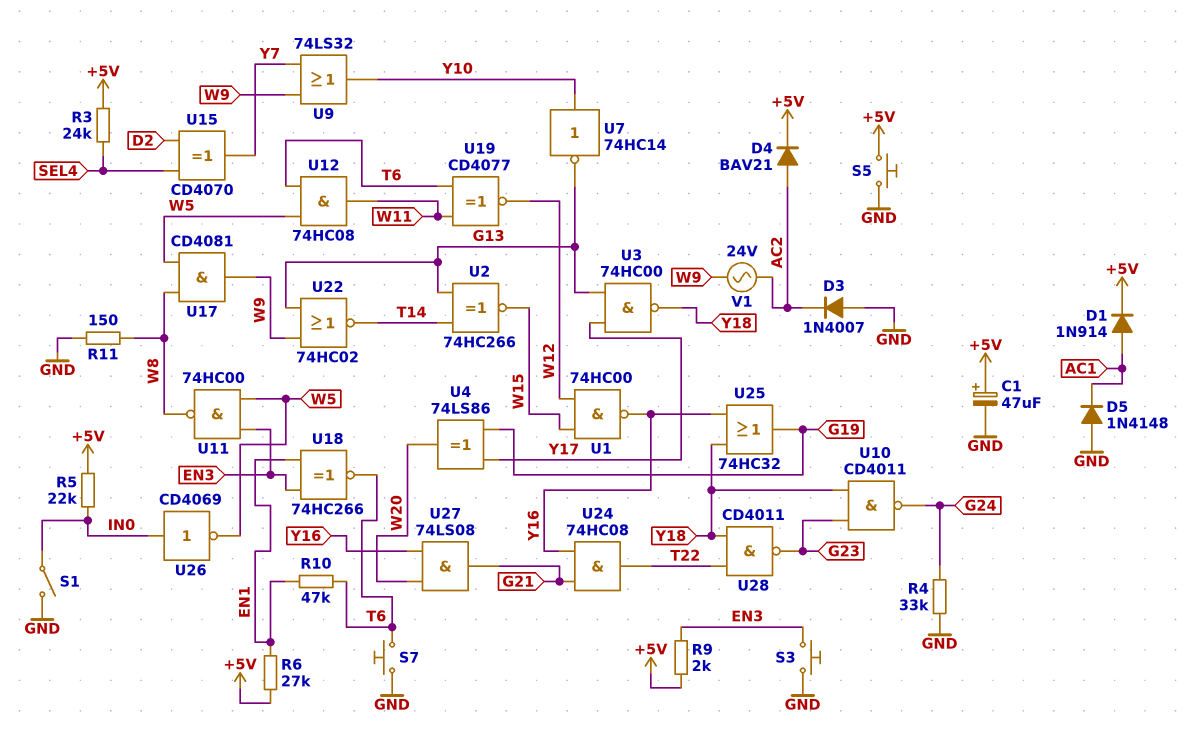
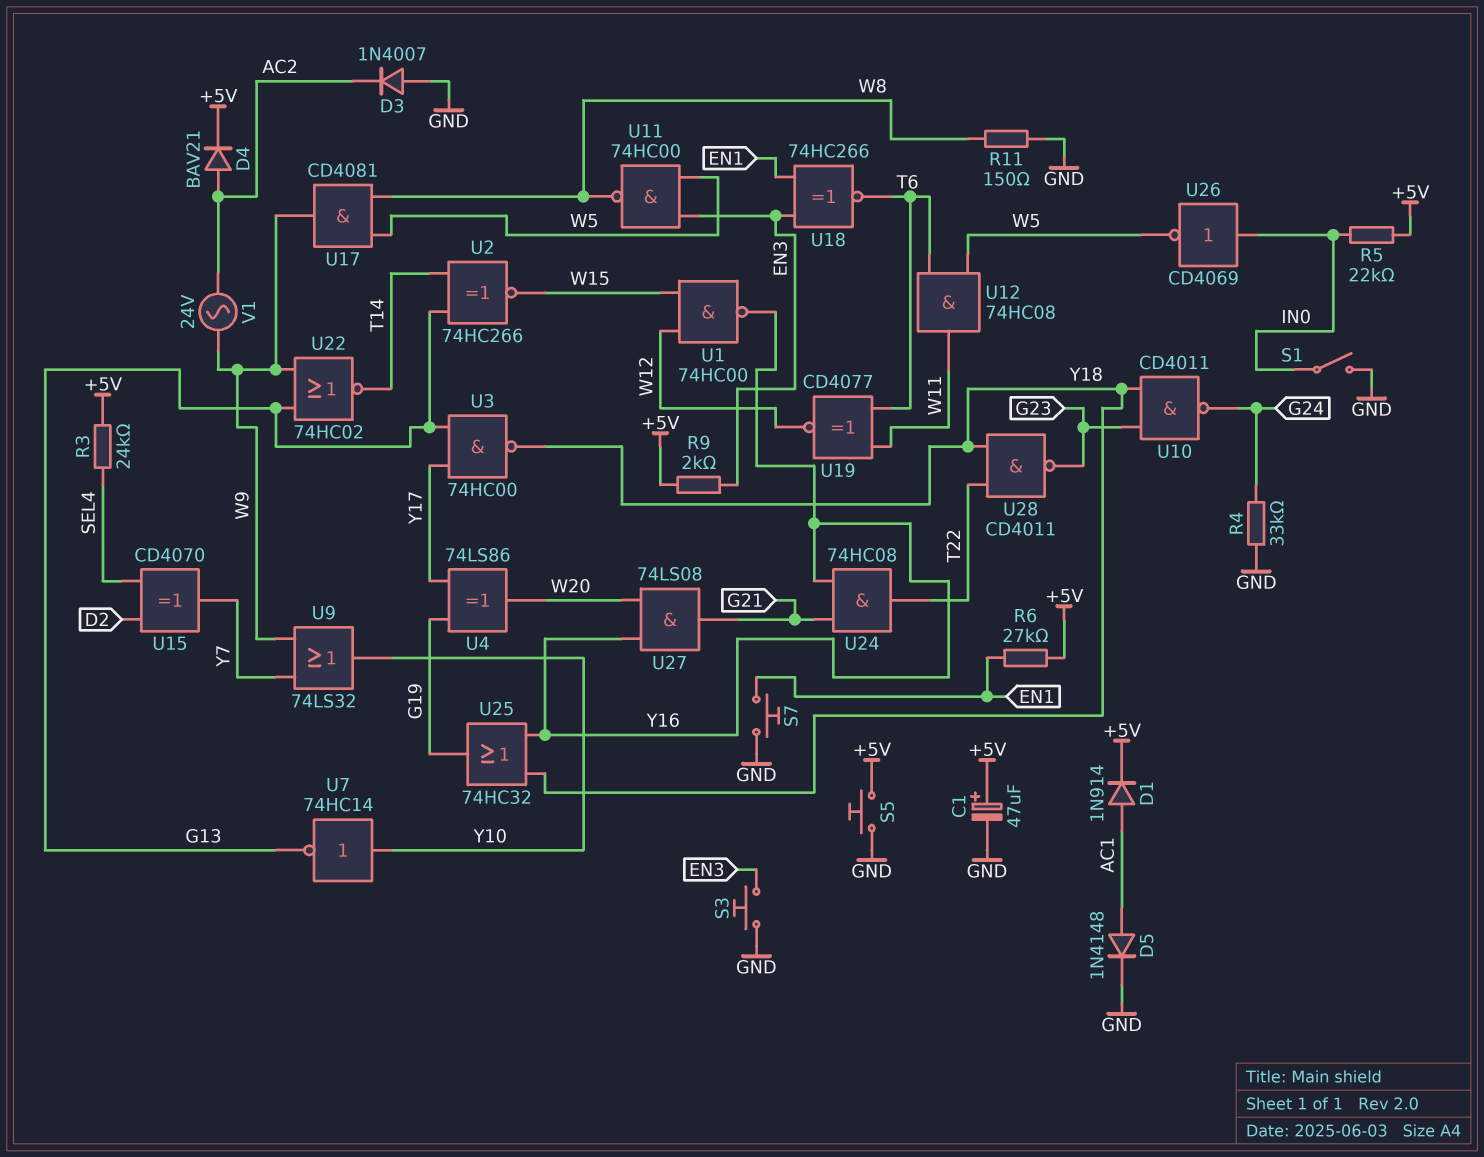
D5: diode 1N4148 (A GND, K AC1) -> diode 1N4148 (A AC1, K GND)
R10: 47k (EN1, T6) -> none
S7: button (GND, T6) -> button (EN1, GND)

